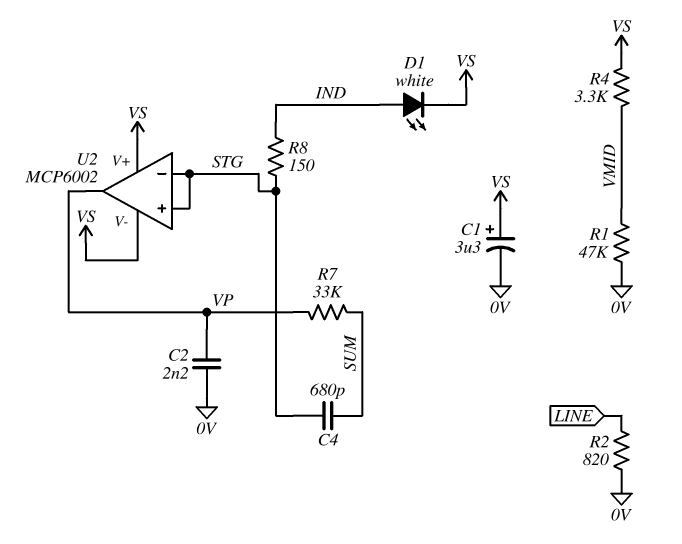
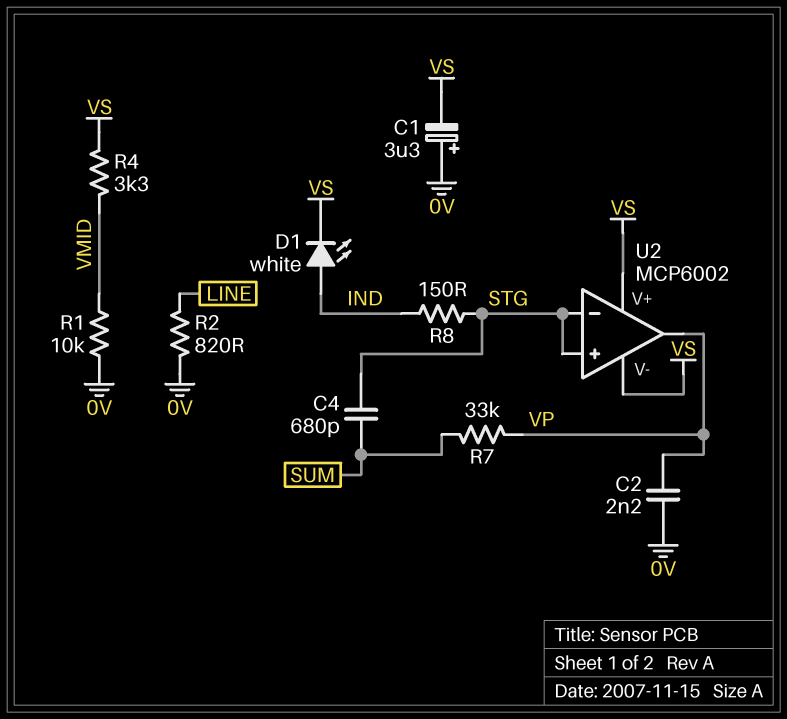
C1: 3.3uF (plus VS, minus 0V) -> 3.3uF (plus 0V, minus VS)
R1: 47k (0V, VMID) -> 10k (0V, VMID)

